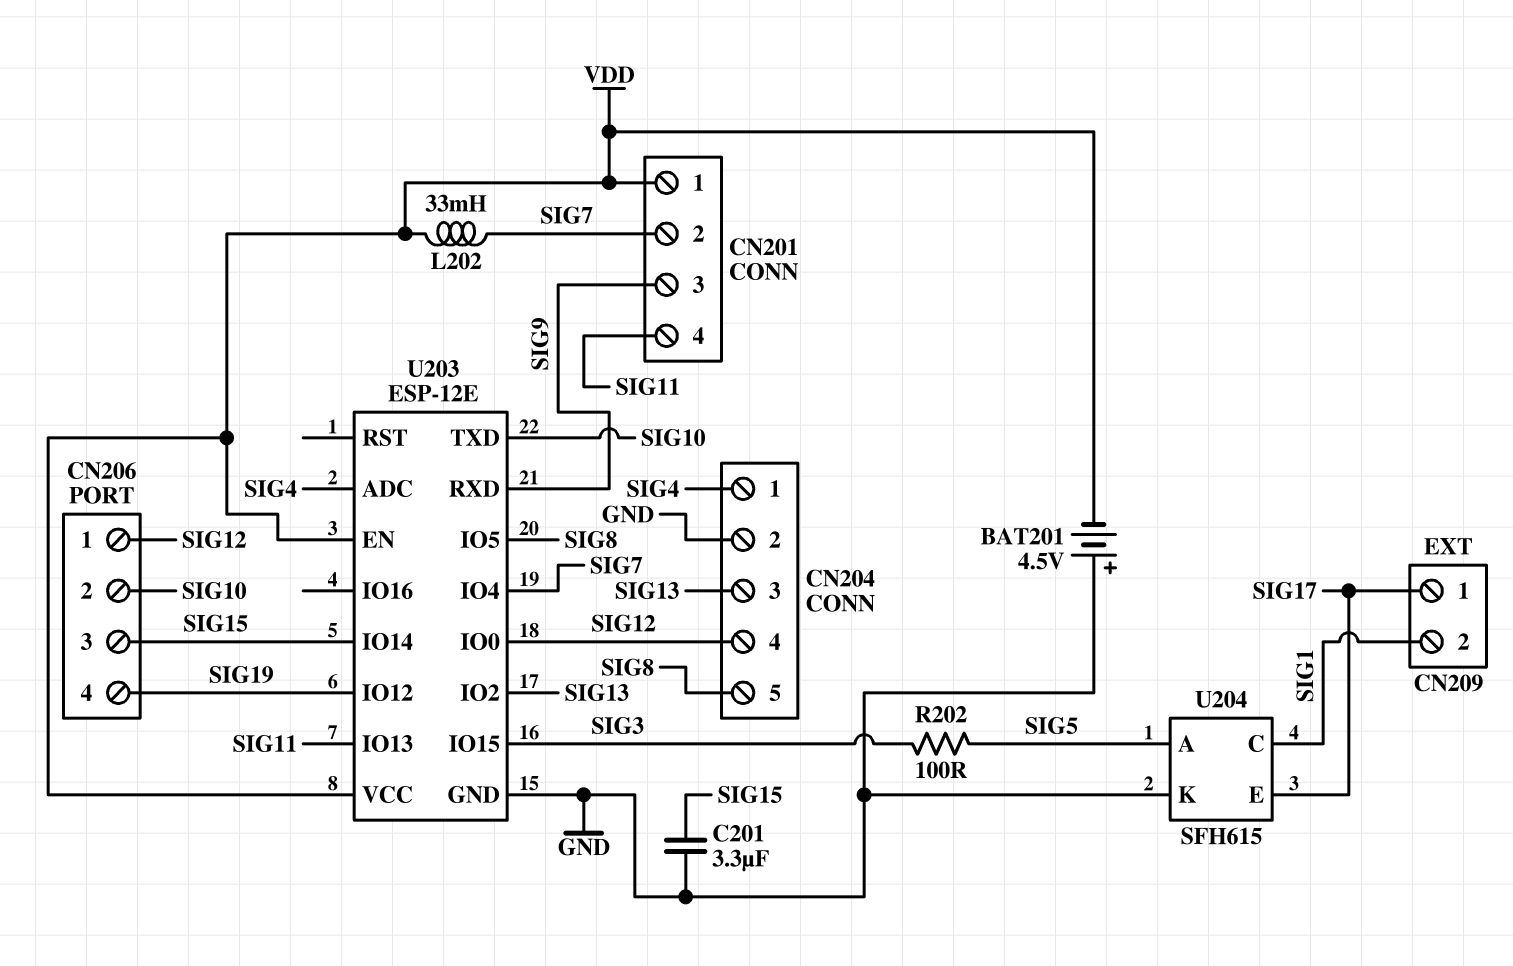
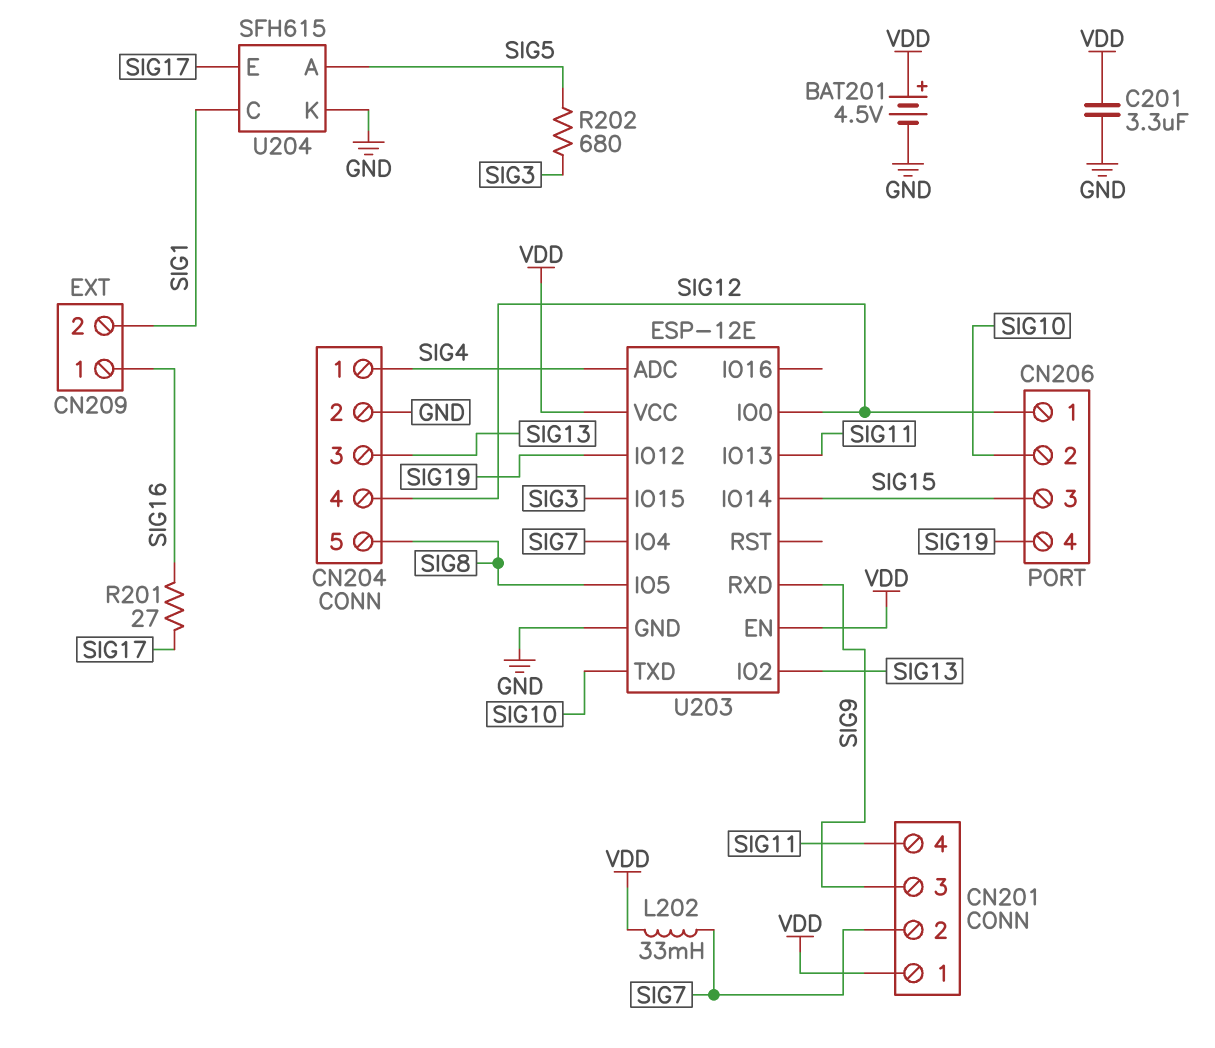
BAT201: 4.5V (plus GND, minus VDD) -> 4.5V (plus VDD, minus GND)
C201: 3.3uF (GND, SIG15) -> 3.3uF (GND, VDD)
CN209 pin 1: SIG17 -> SIG16
R201: none -> 27 (SIG16, SIG17)
R202: 100 (SIG3, SIG5) -> 680 (SIG3, SIG5)

